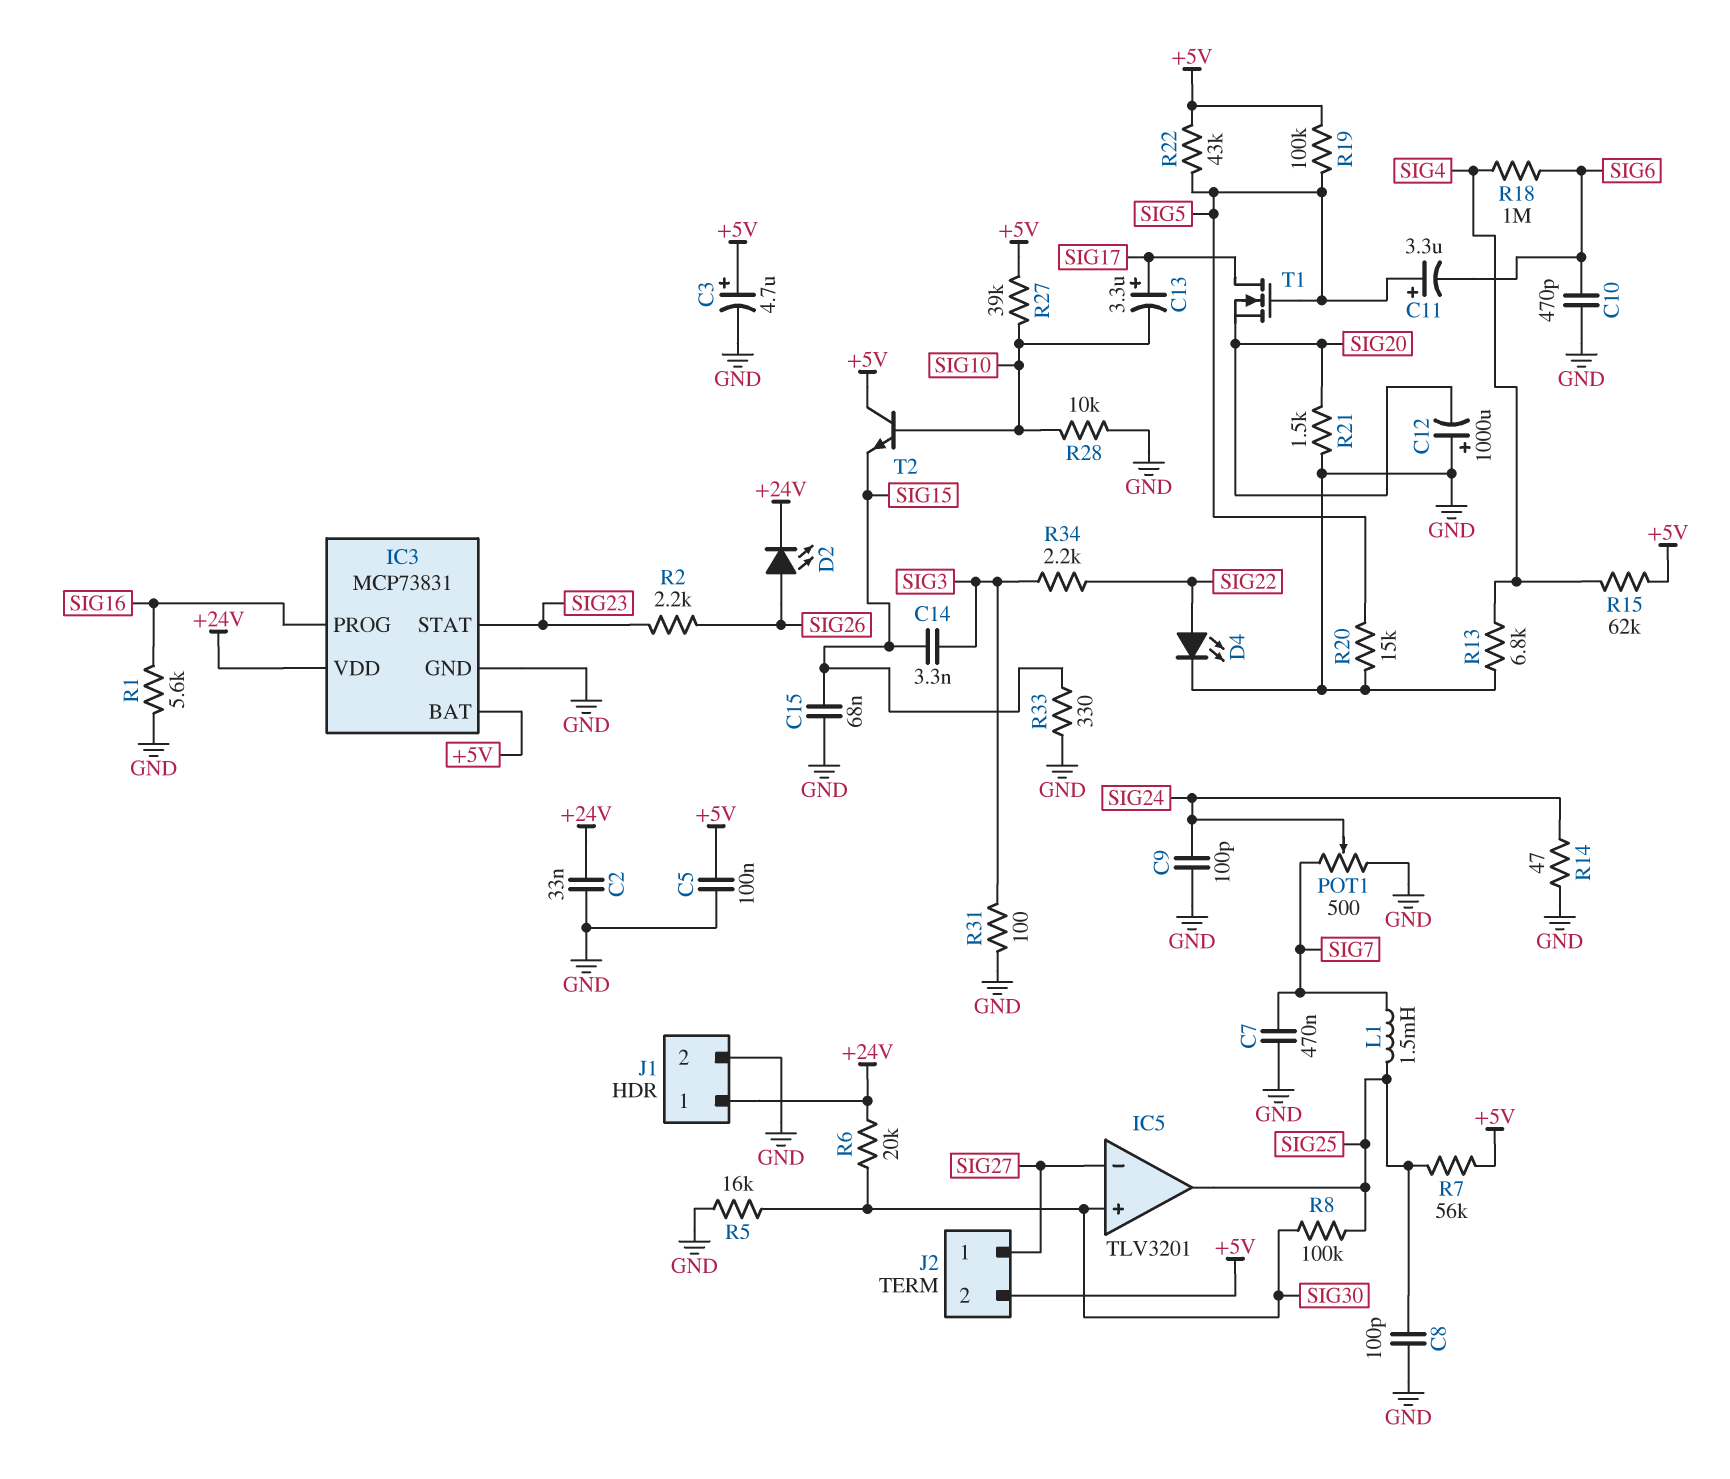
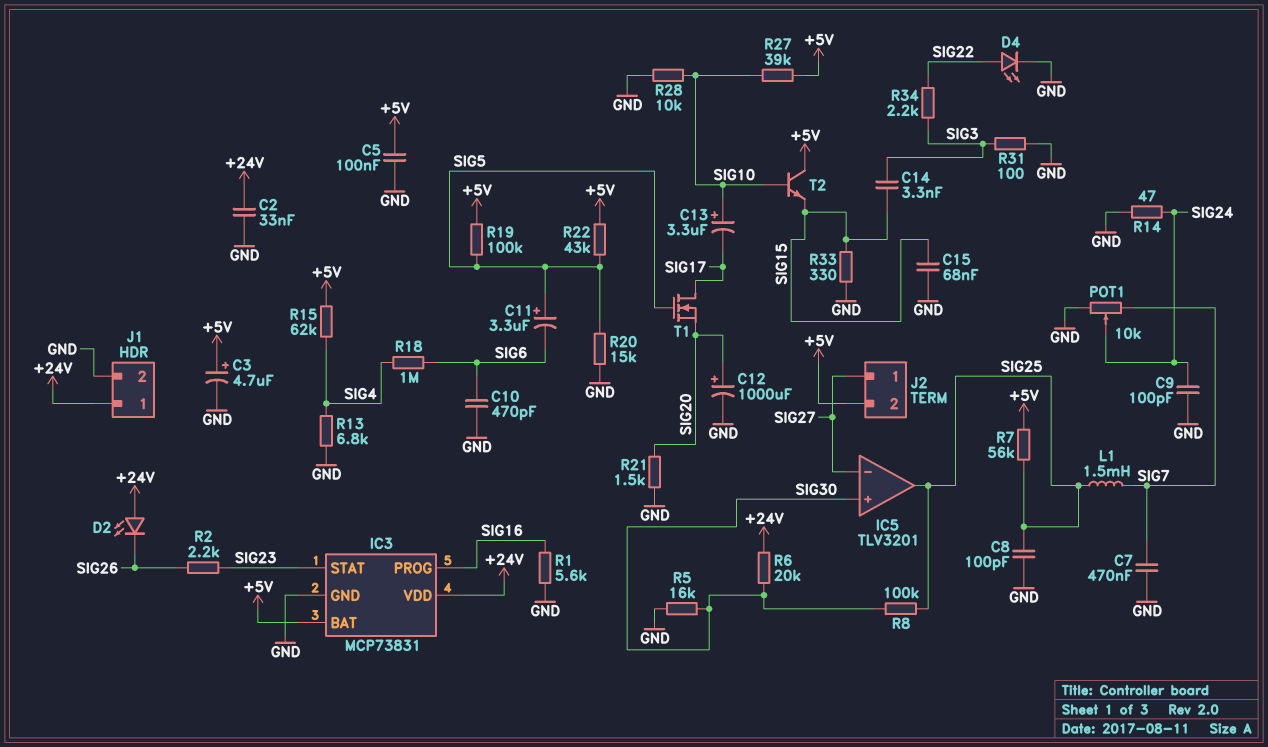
C12: 1000uF (plus GND, minus SIG20) -> 1000uF (plus SIG20, minus GND)
C13: 3.3uF (plus SIG17, minus SIG10) -> 3.3uF (plus SIG10, minus SIG17)
D2: LED (A SIG26, K +24V) -> LED (A +24V, K SIG26)
POT1: 500 (GND, SIG7, wiper SIG24) -> 10k (GND, SIG7, wiper SIG24)

